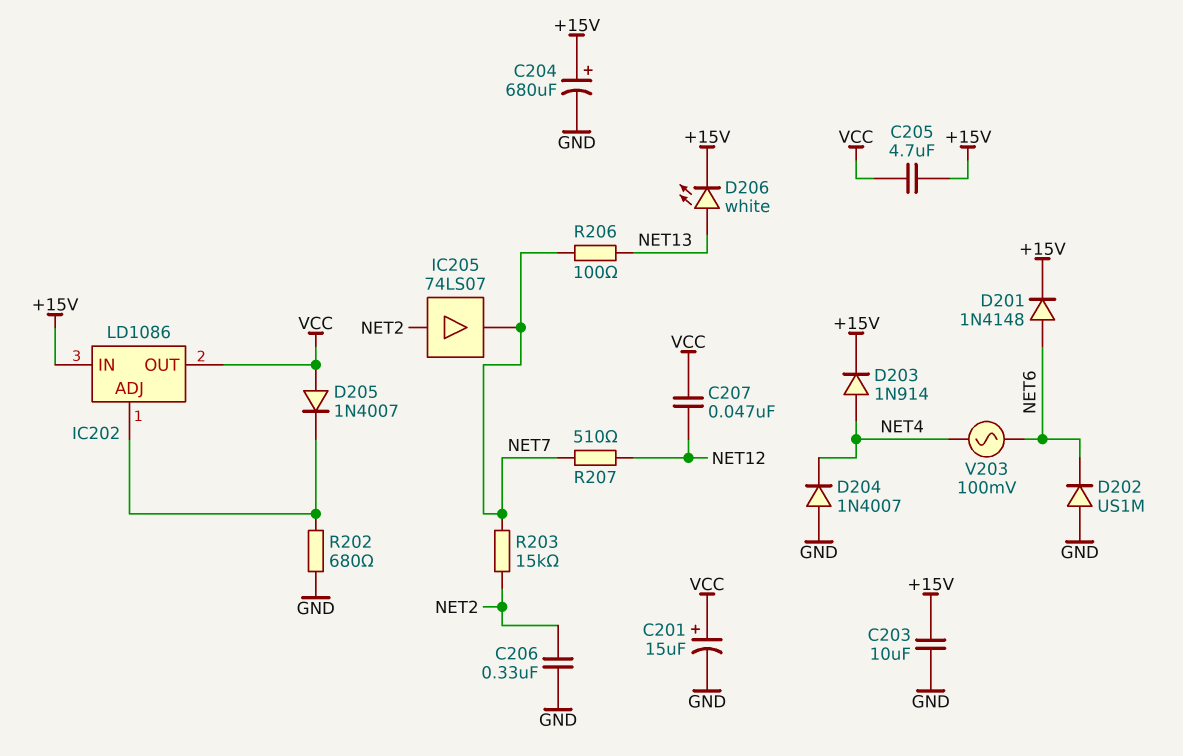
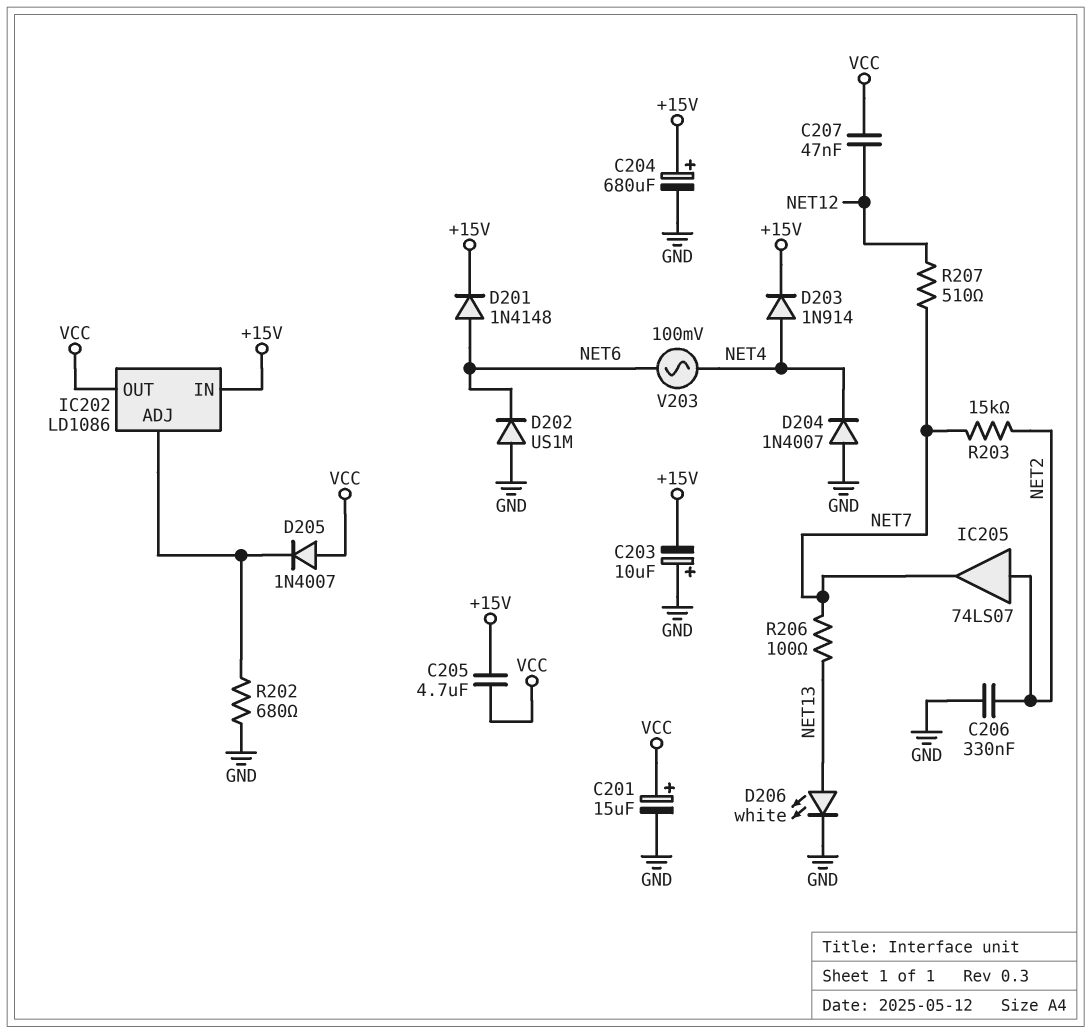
C203: 10uF (+15V, GND) -> 10uF (plus GND, minus +15V)
D206: LED white (A NET13, K +15V) -> LED white (A NET13, K GND)

